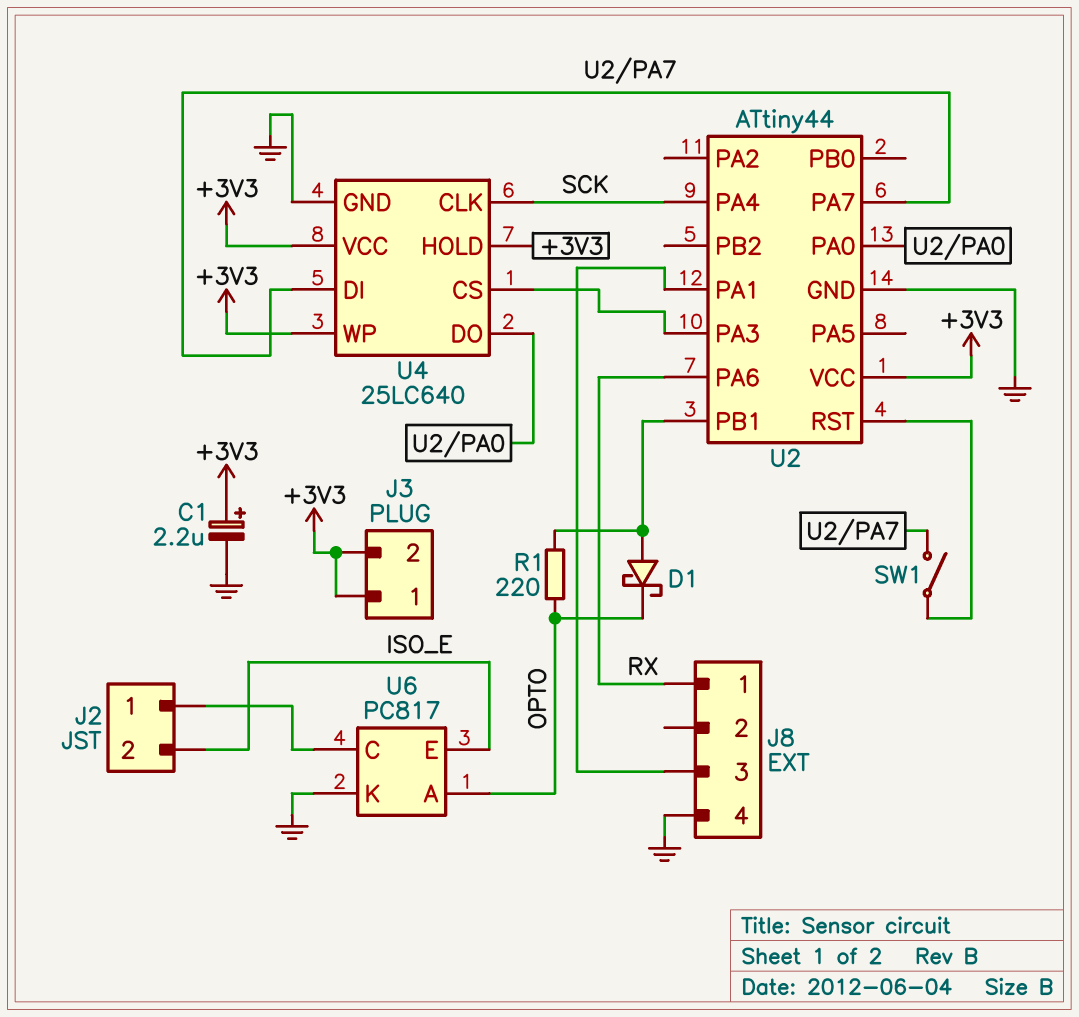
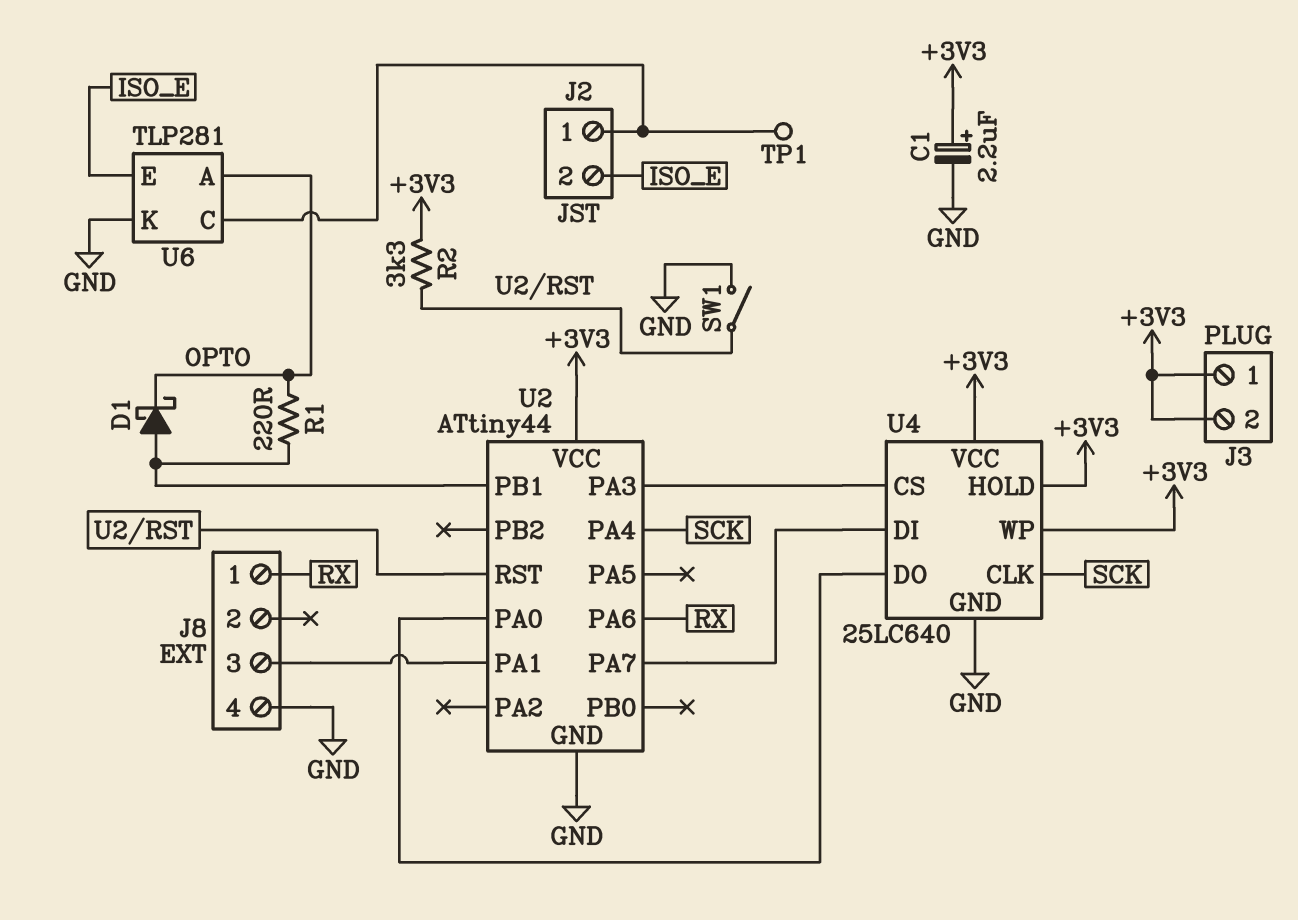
R2: none -> 3.3k (+3V3, U2/RST)
SW1: switch (U2/PA7, U2/RST) -> switch (GND, U2/RST)
TP1: none -> test point (J2/1)
U6: PC817 -> TLP281

